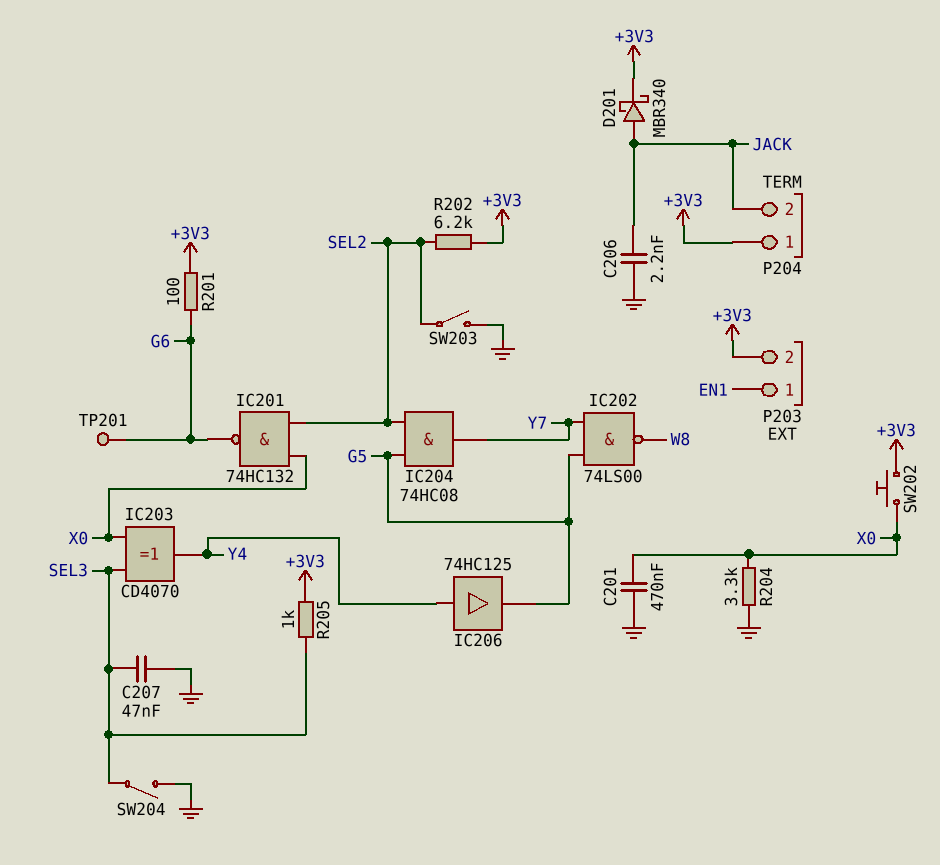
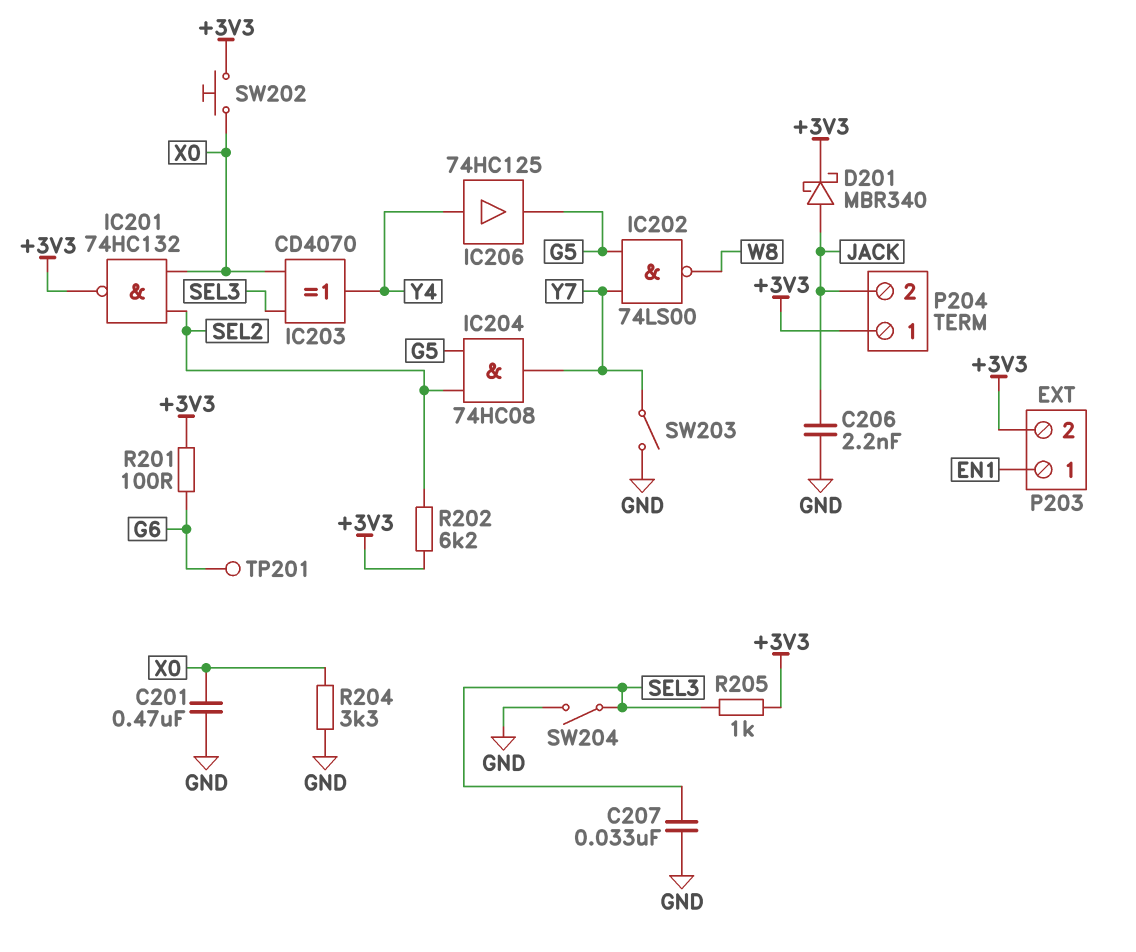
C207: 47nF (GND, SEL3) -> 33nF (GND, SEL3)
IC201: NAND 74HC132 (in SEL2, in X0, out G6) -> NAND 74HC132 (in SEL2, in X0, out +3V3)
SW203: switch (GND, SEL2) -> switch (GND, Y7)

